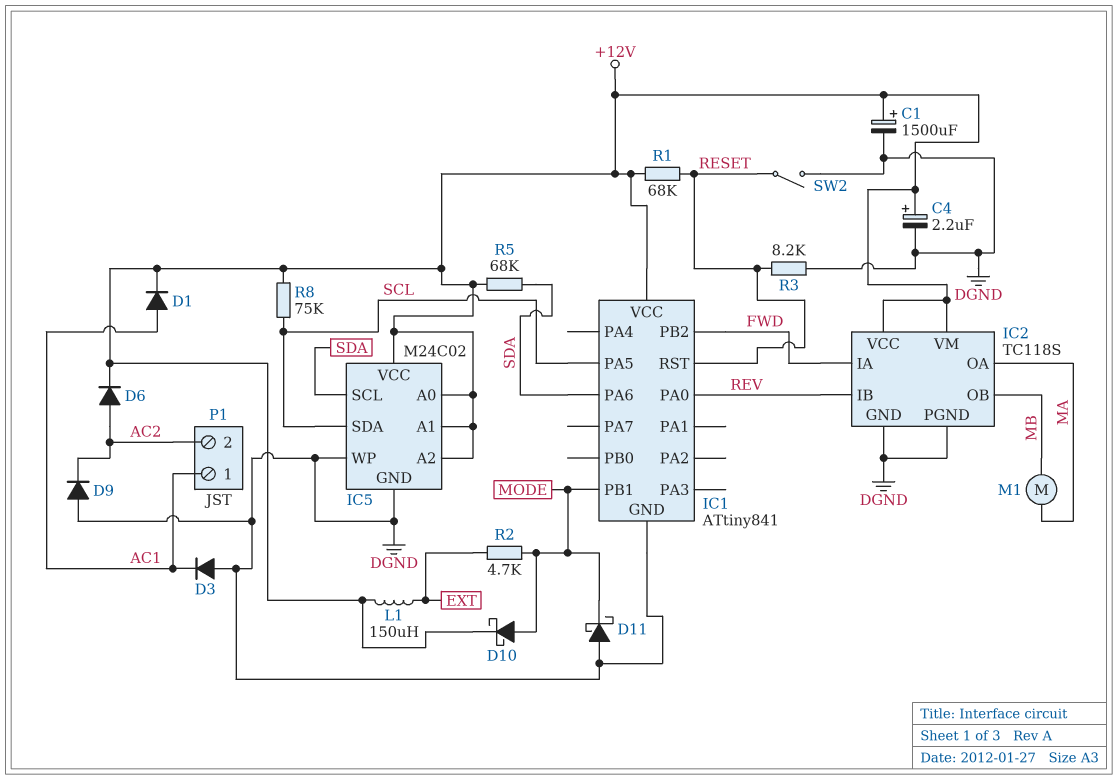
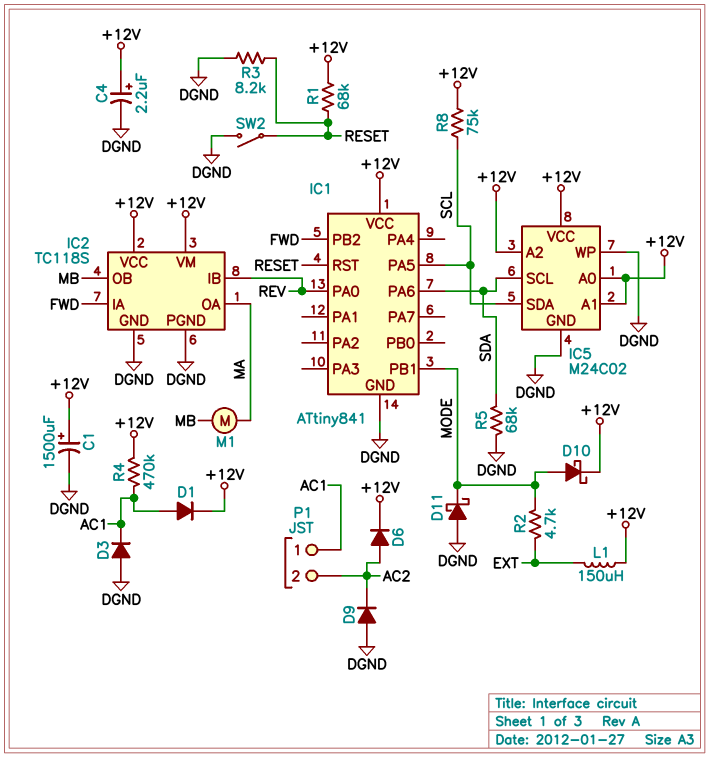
R4: none -> 470k (+12V, AC1)
R5: 68k (+12V, SDA) -> 68k (DGND, SDA)

